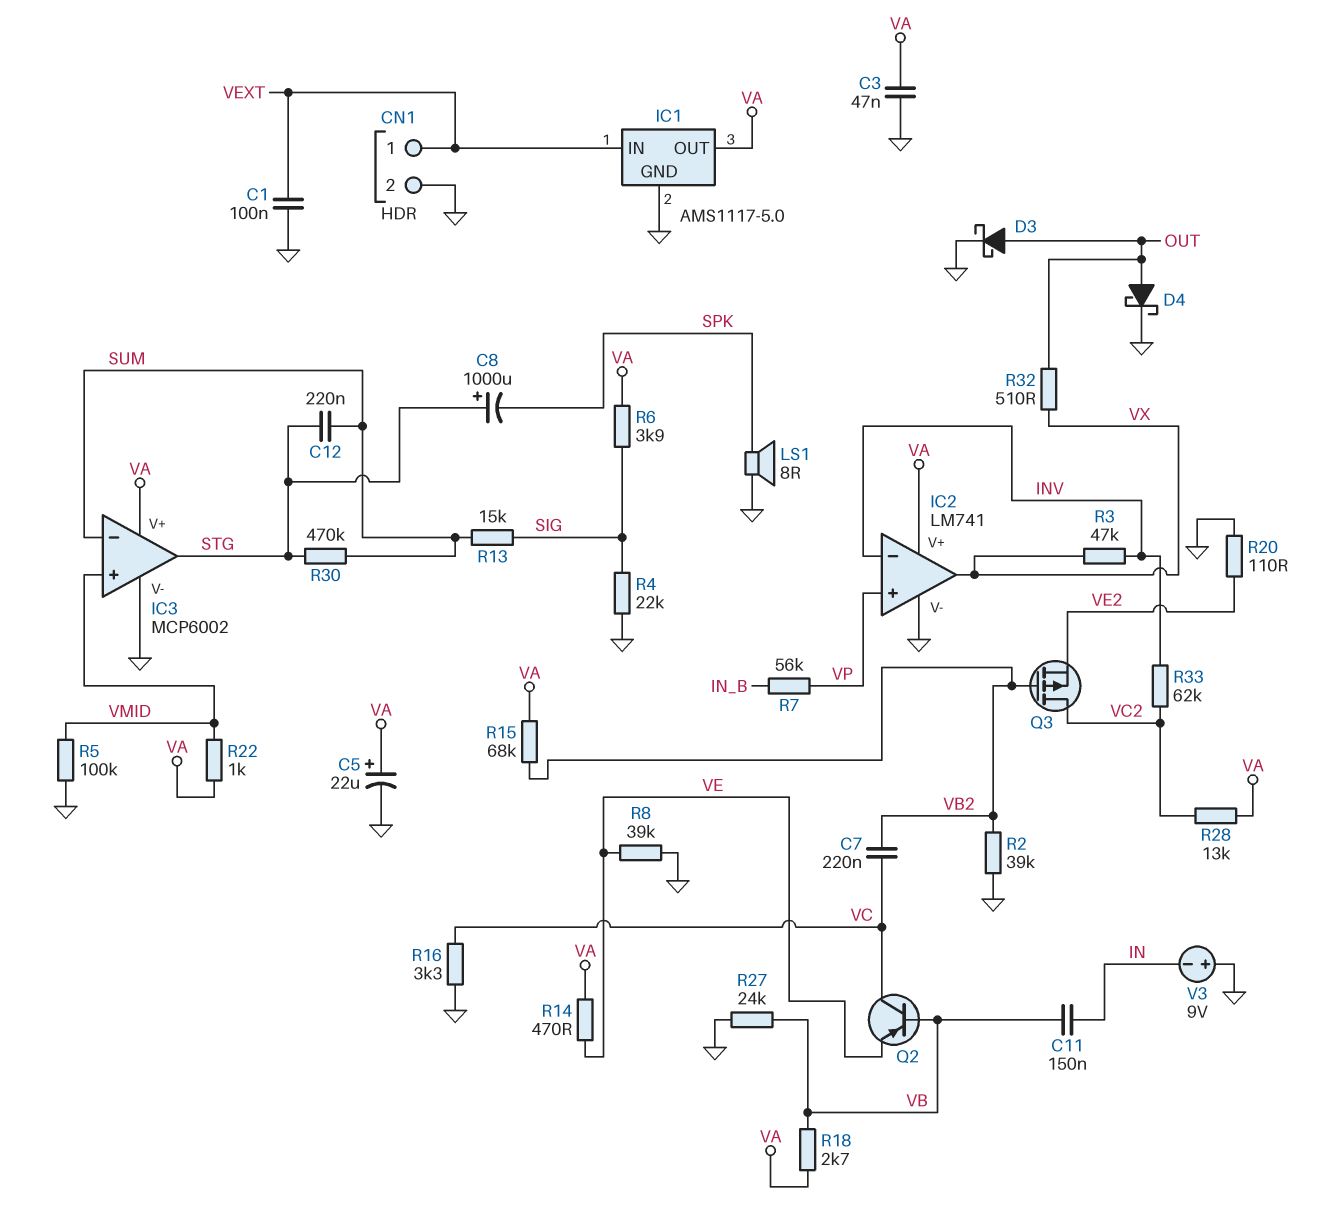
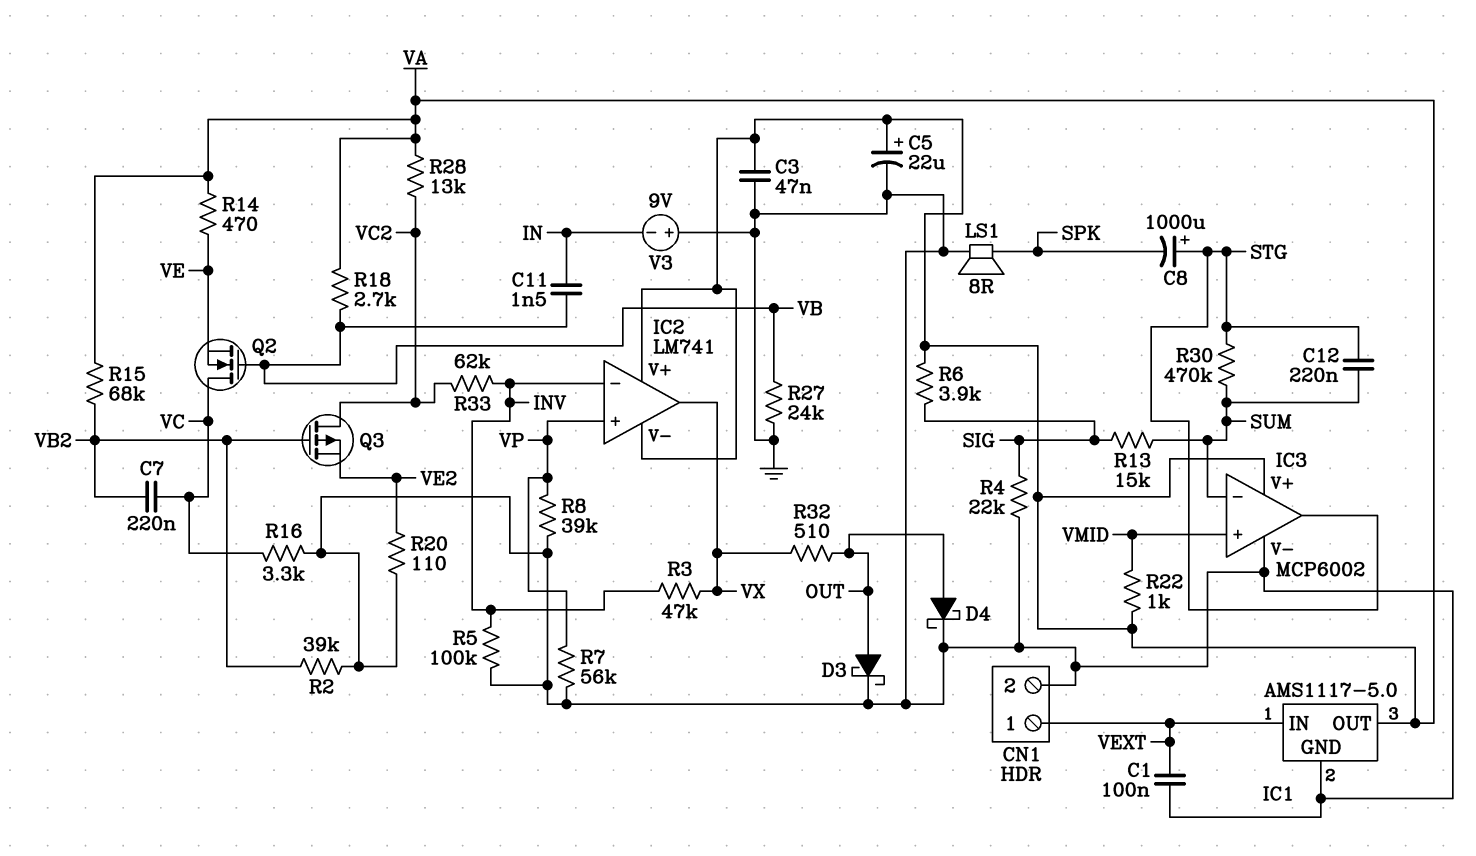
C11: 150nF (IN, VB) -> 1.5nF (IN, VB)
IC2 pin V-: GND -> VA
Q2: PNP (B VB, C VC, E VE) -> NMOS (G VB, D VC, S VE)
R5: 100k (GND, VMID) -> 100k (GND, INV)
R7: 56k (IN_B, VP) -> 56k (GND, VP)
R8: 39k (GND, VE) -> 39k (GND, VP)

